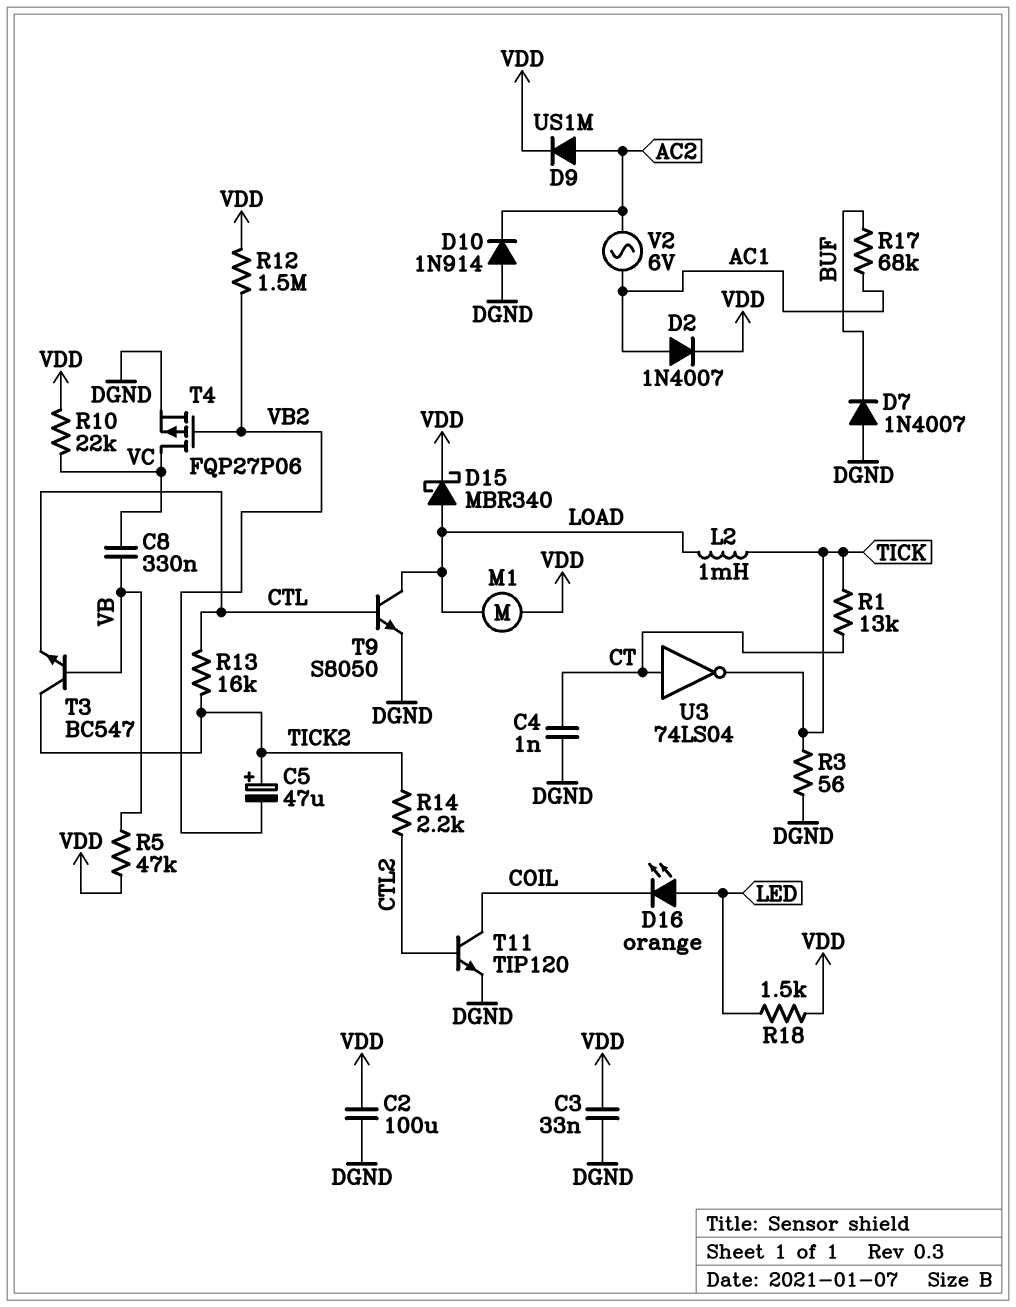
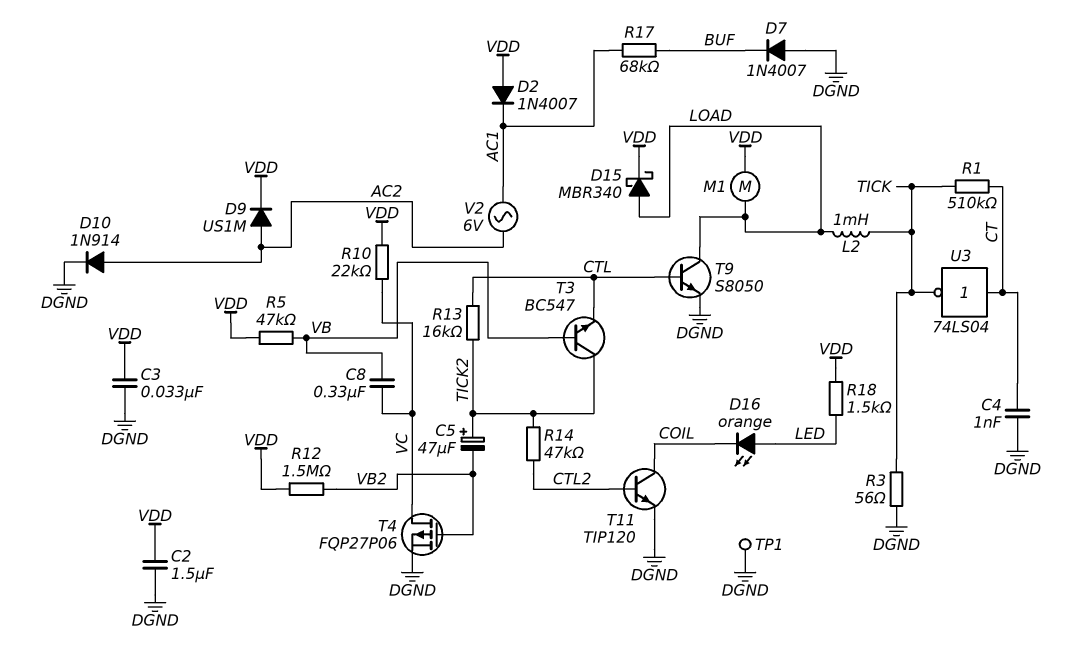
C2: 100uF (DGND, VDD) -> 1.5uF (DGND, VDD)
D2: diode 1N4007 (A AC1, K VDD) -> diode 1N4007 (A VDD, K AC1)
D10: diode 1N914 (A DGND, K AC2) -> diode 1N914 (A AC2, K DGND)
R1: 13k (CT, TICK) -> 510k (CT, TICK)
R14: 2.2k (CTL2, TICK2) -> 47k (CTL2, TICK2)
TP1: none -> test point (DGND)

